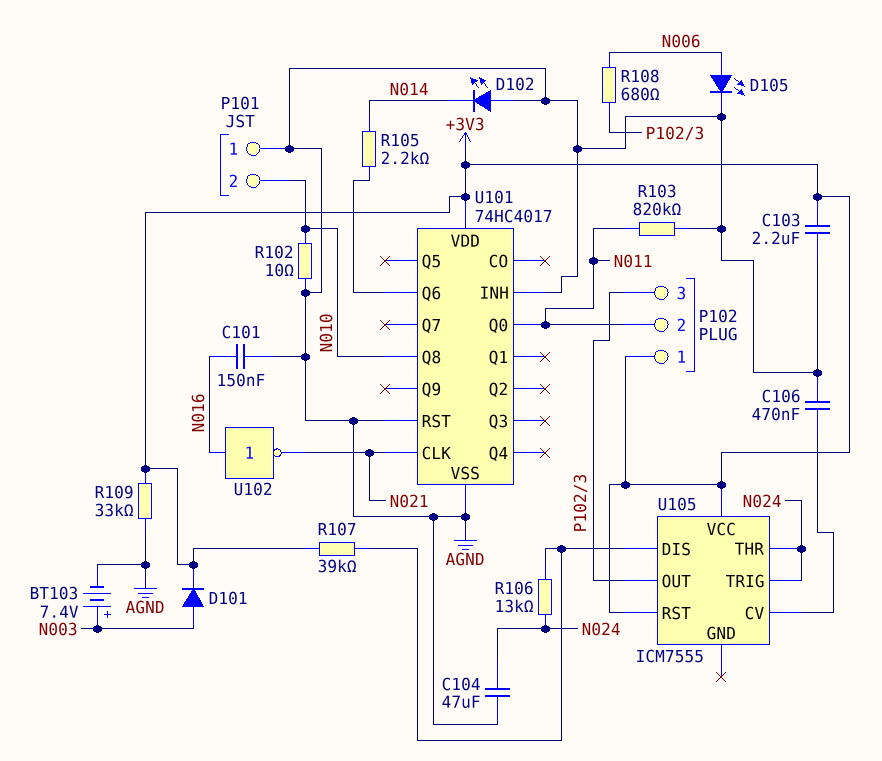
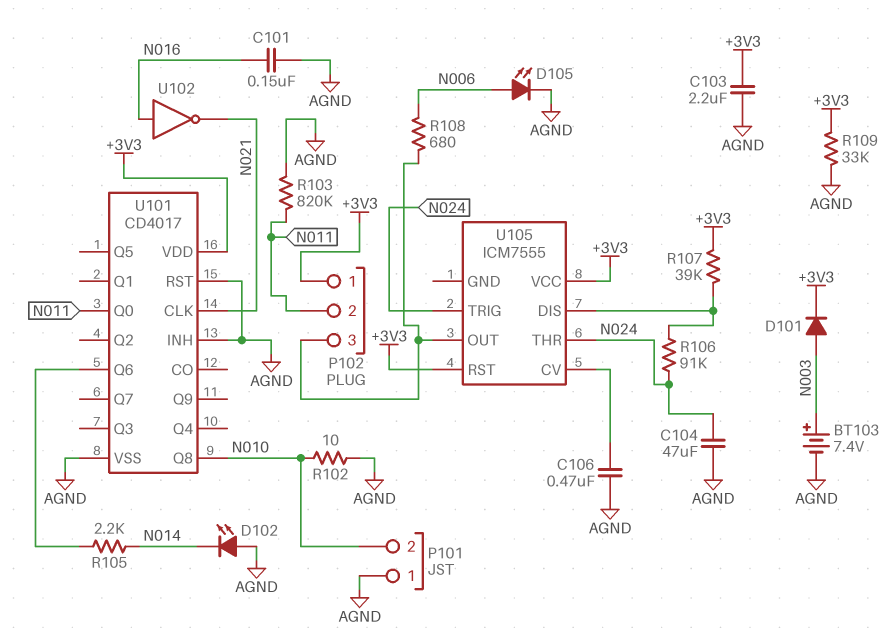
R106: 13k (N024, U105/DIS) -> 91k (N024, U105/DIS)
U101: 74HC4017 -> CD4017

